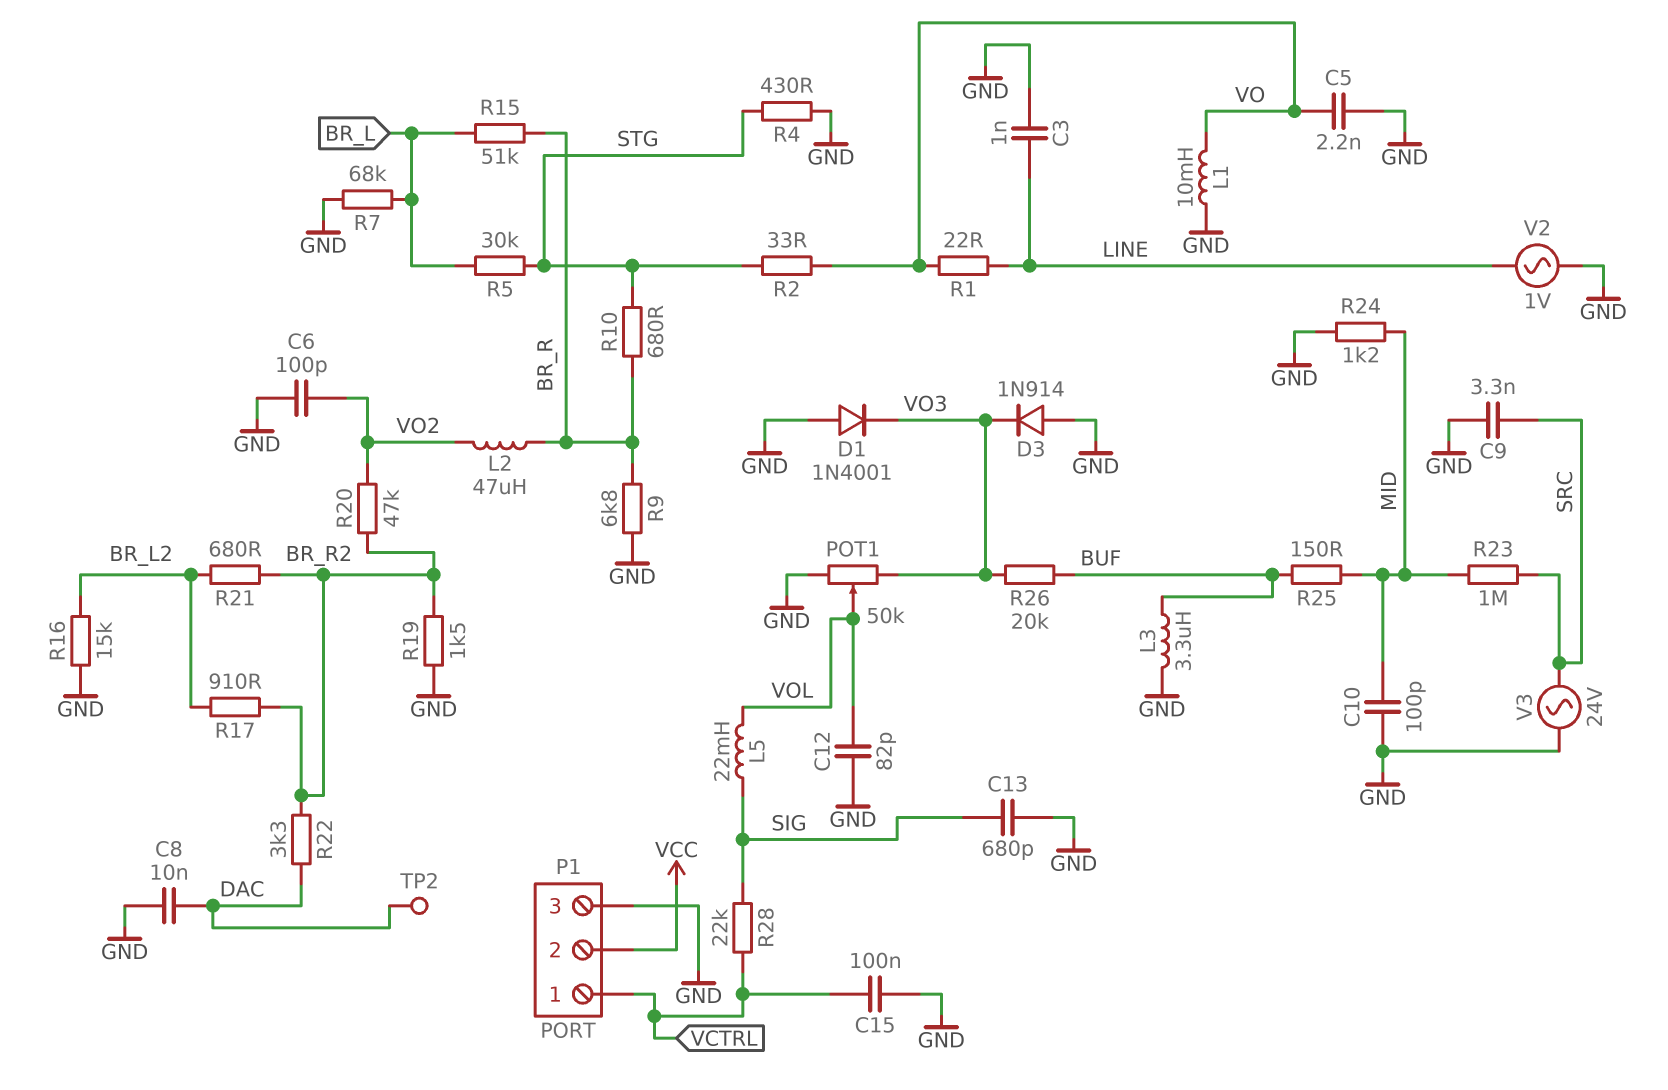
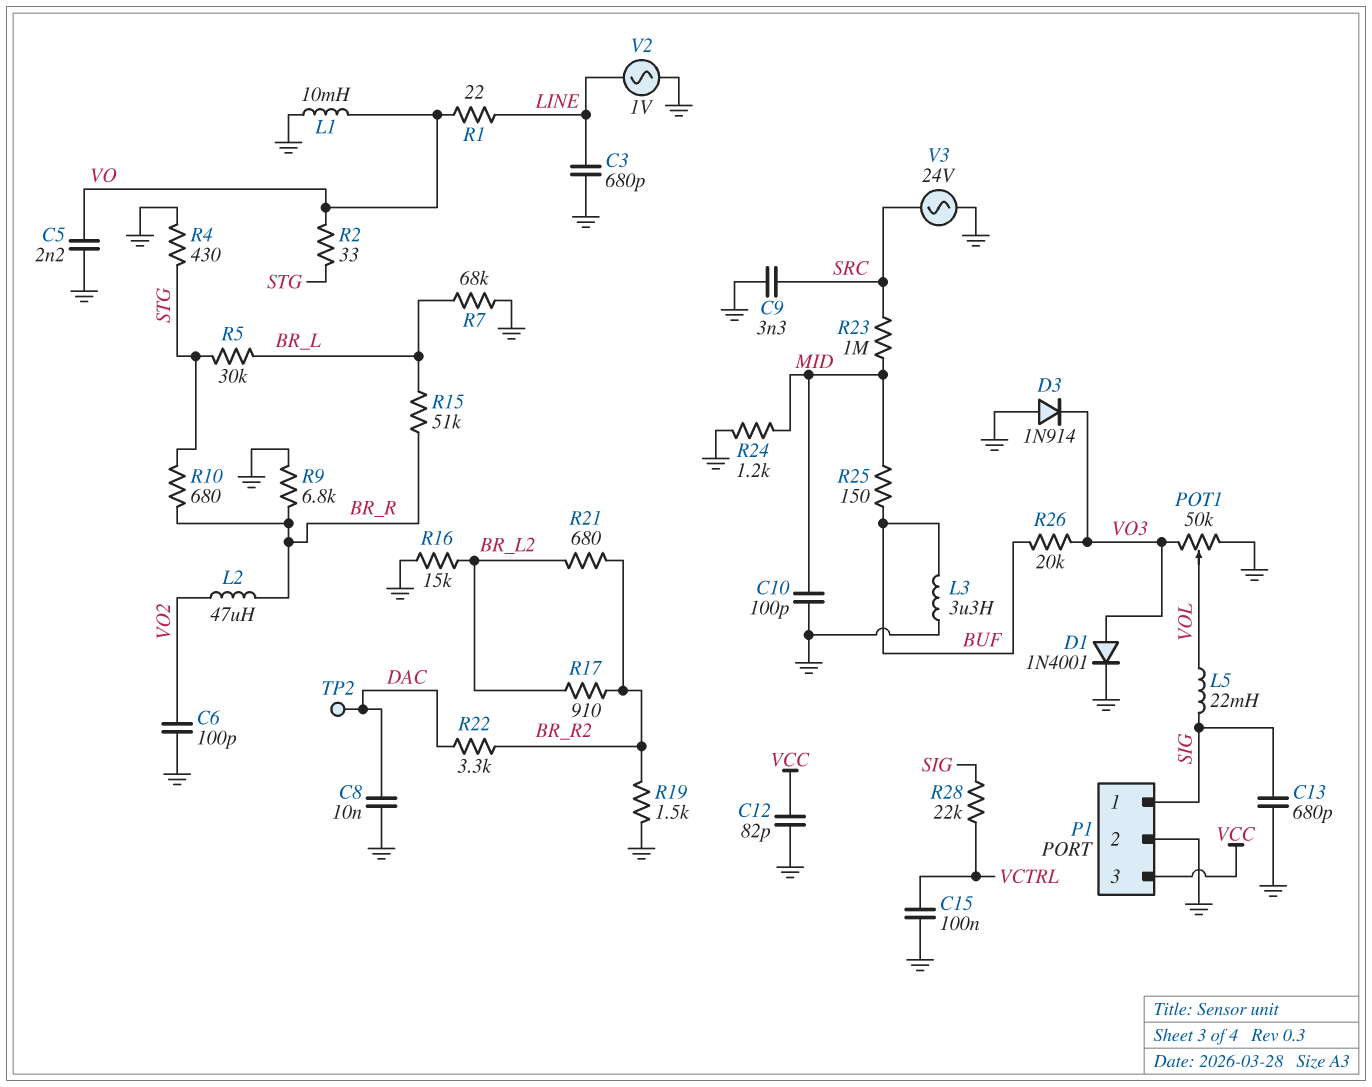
C3: 1nF (GND, LINE) -> 680pF (GND, LINE)
C12: 82pF (GND, VOL) -> 82pF (GND, VCC)
D1: diode 1N4001 (A GND, K VO3) -> diode 1N4001 (A VO3, K GND)
P1 pin 1: VCTRL -> SIG
P1 pin 2: VCC -> GND
P1 pin 3: GND -> VCC
R20: 47k (BR_R2, VO2) -> none

